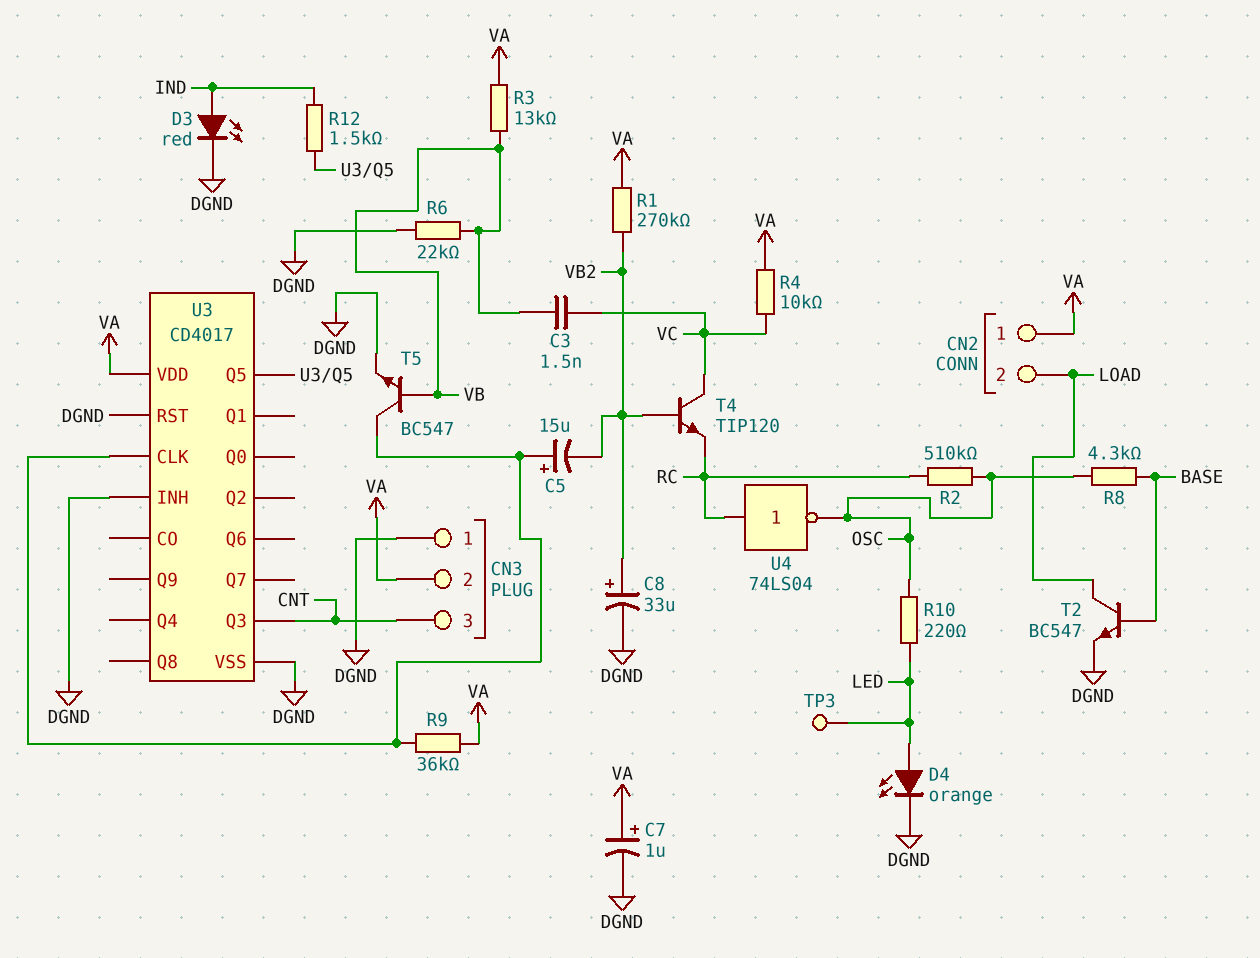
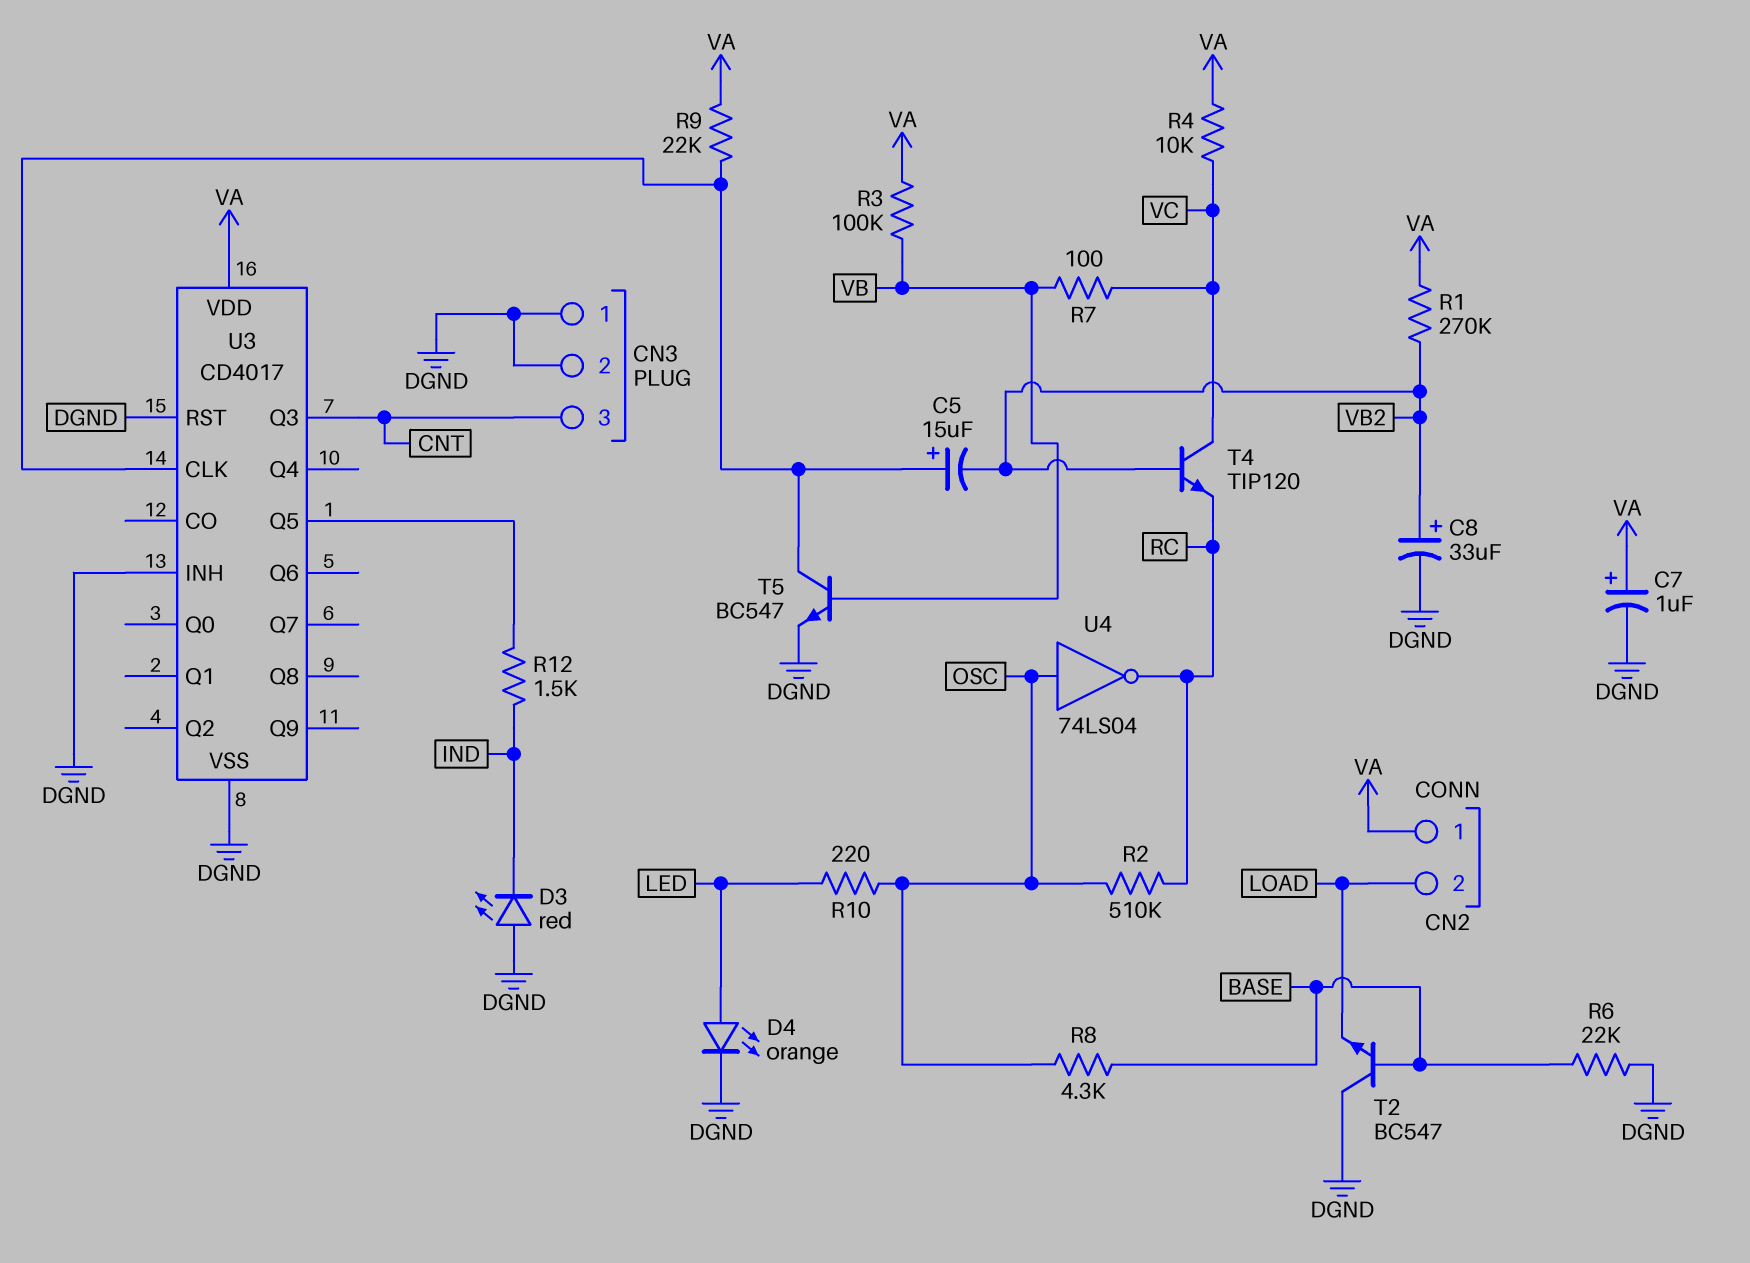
C3: 1.5nF (VB, VC) -> none
CN3 pin 2: VA -> DGND
D3: LED red (A IND, K DGND) -> LED red (A DGND, K IND)
R3: 13k (VA, VB) -> 100k (VA, VB)
R6: 22k (DGND, VB) -> 22k (BASE, DGND)
R7: none -> 100 (VB, VC)
R9: 36k (U3/CLK, VA) -> 22k (U3/CLK, VA)
T2: NPN BC547 (B BASE, C LOAD, E DGND) -> NPN BC547 (B BASE, C DGND, E LOAD)
TP3: test point (LED) -> none
U4: NOT 74LS04 (in RC, out OSC) -> NOT 74LS04 (in OSC, out RC)

